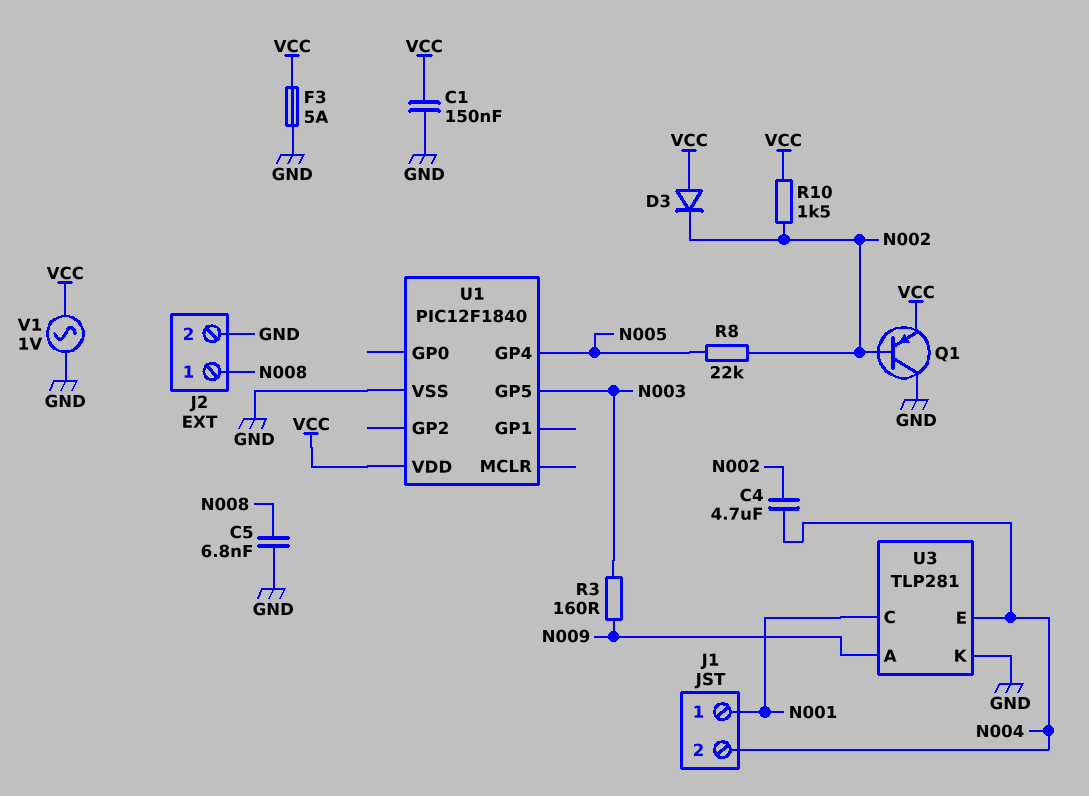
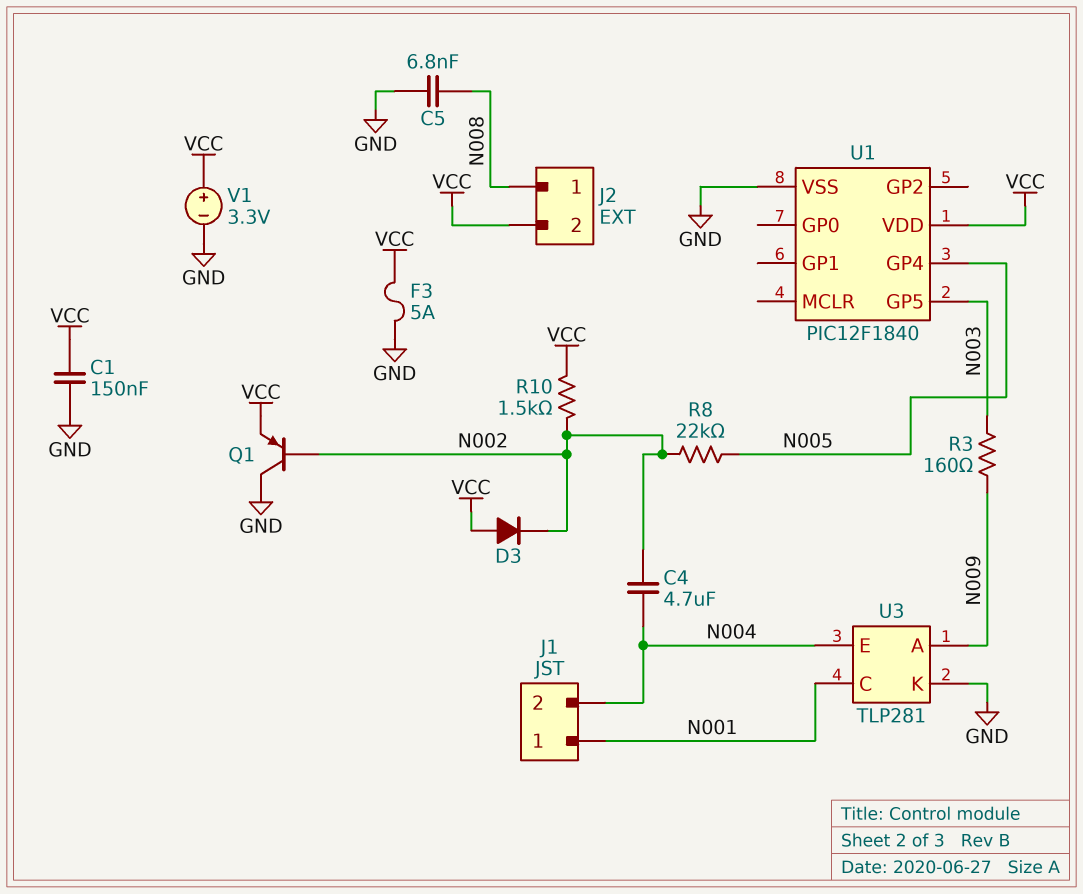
J2 pin 2: GND -> VCC
V1: AC 1V (GND, VCC) -> 3.3V (plus VCC, minus GND)

